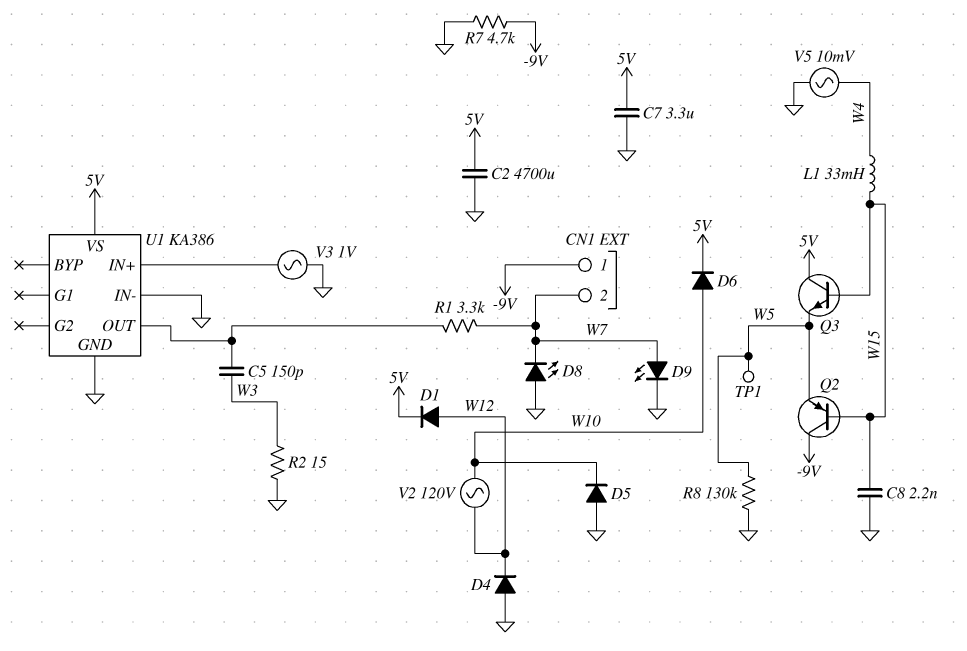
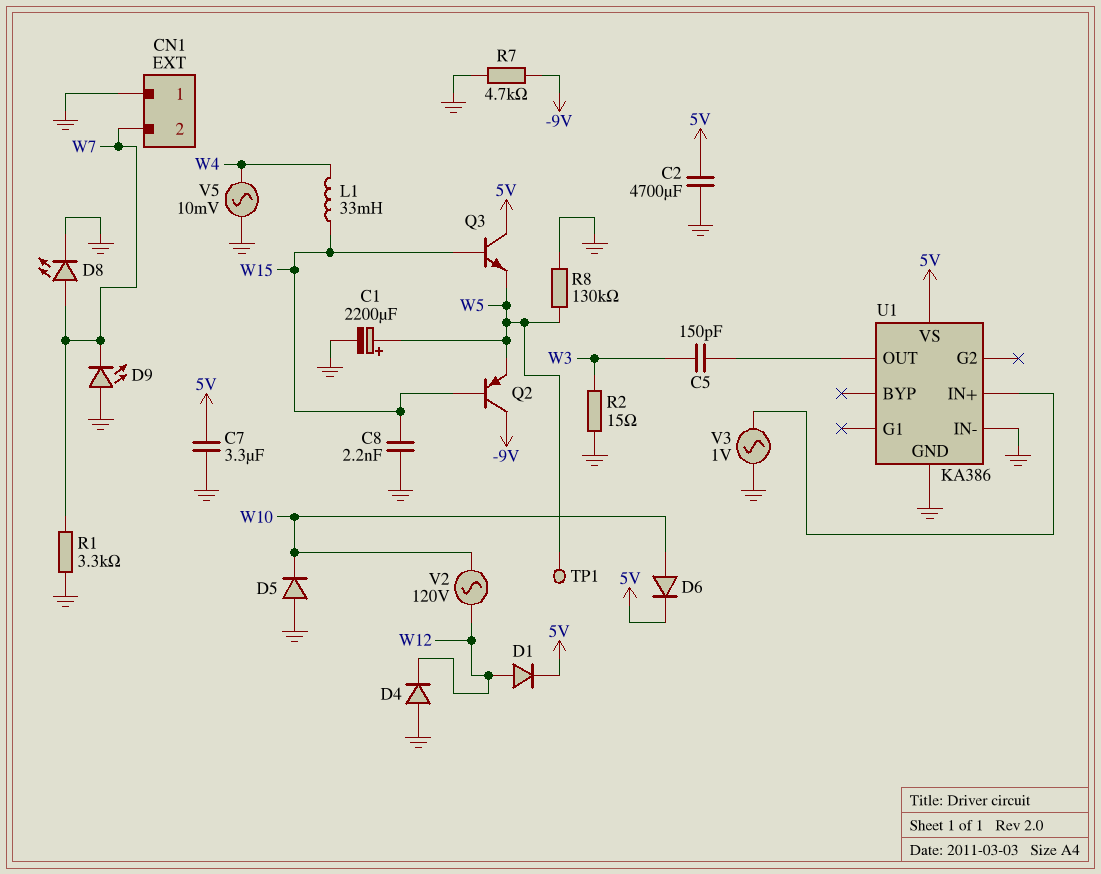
C1: none -> 2200uF (plus W5, minus GND)
CN1 pin 1: -9V -> GND
D8: LED (A GND, K W7) -> LED (A W7, K GND)
D9: LED (A W7, K GND) -> LED (A GND, K W7)
R1: 3.3k (U1/OUT, W7) -> 3.3k (GND, W7)

